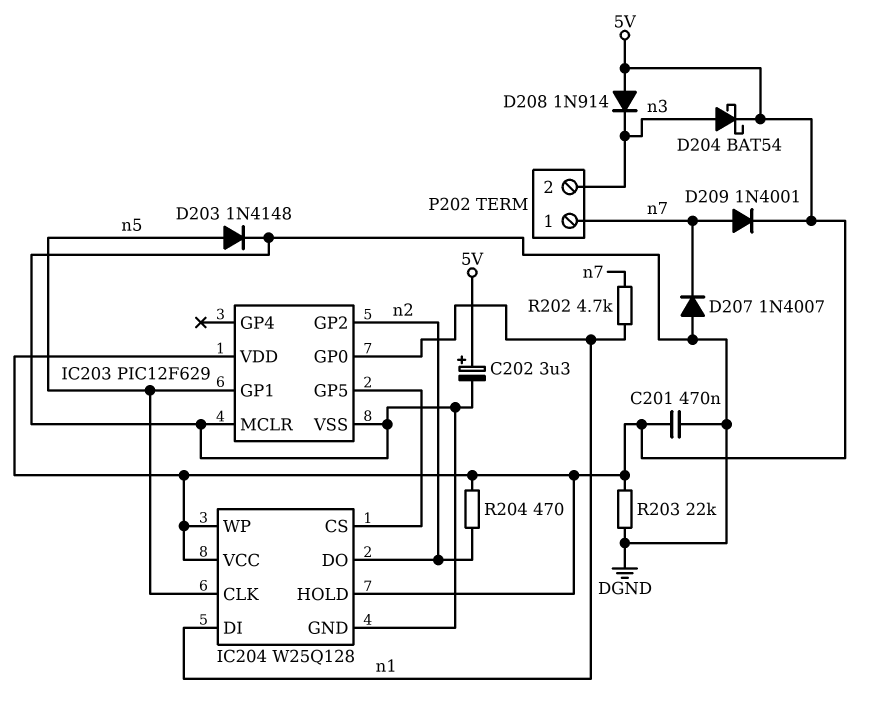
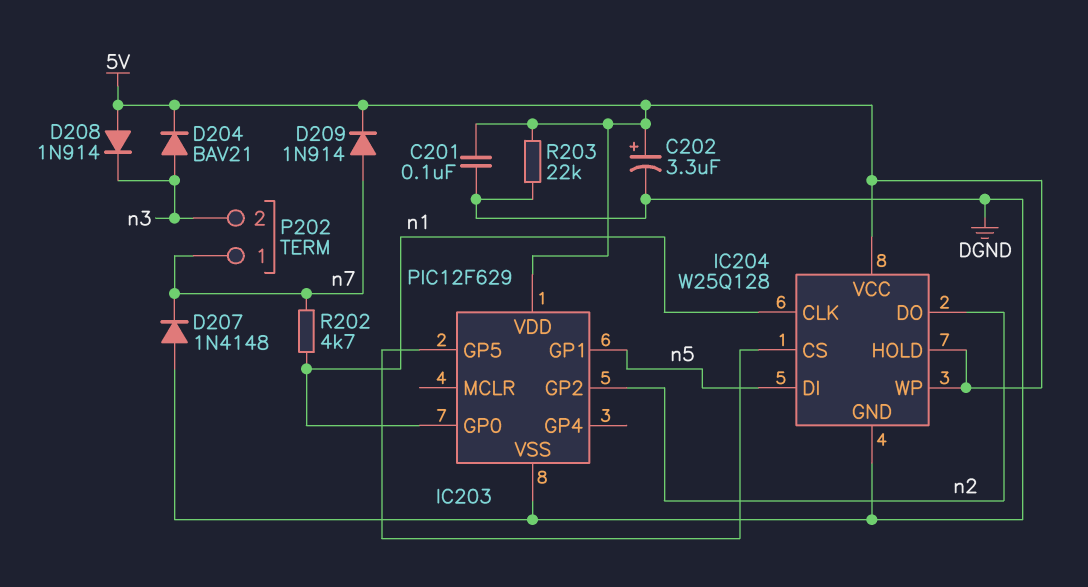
C201: 470nF (5V, DGND) -> 100nF (5V, DGND)
D203: diode 1N4148 (A n5, K DGND) -> none
D204: schottky BAT54 (A n3, K 5V) -> diode BAV21 (A n3, K 5V)
D207: diode 1N4007 (A DGND, K n7) -> diode 1N4148 (A DGND, K n7)
D209: diode 1N4001 (A n7, K 5V) -> diode 1N914 (A n7, K 5V)
IC203 pin MCLR: DGND -> none
IC204 pin CLK: n5 -> n1
IC204 pin DI: n1 -> n5
R204: 470 (5V, n2) -> none

